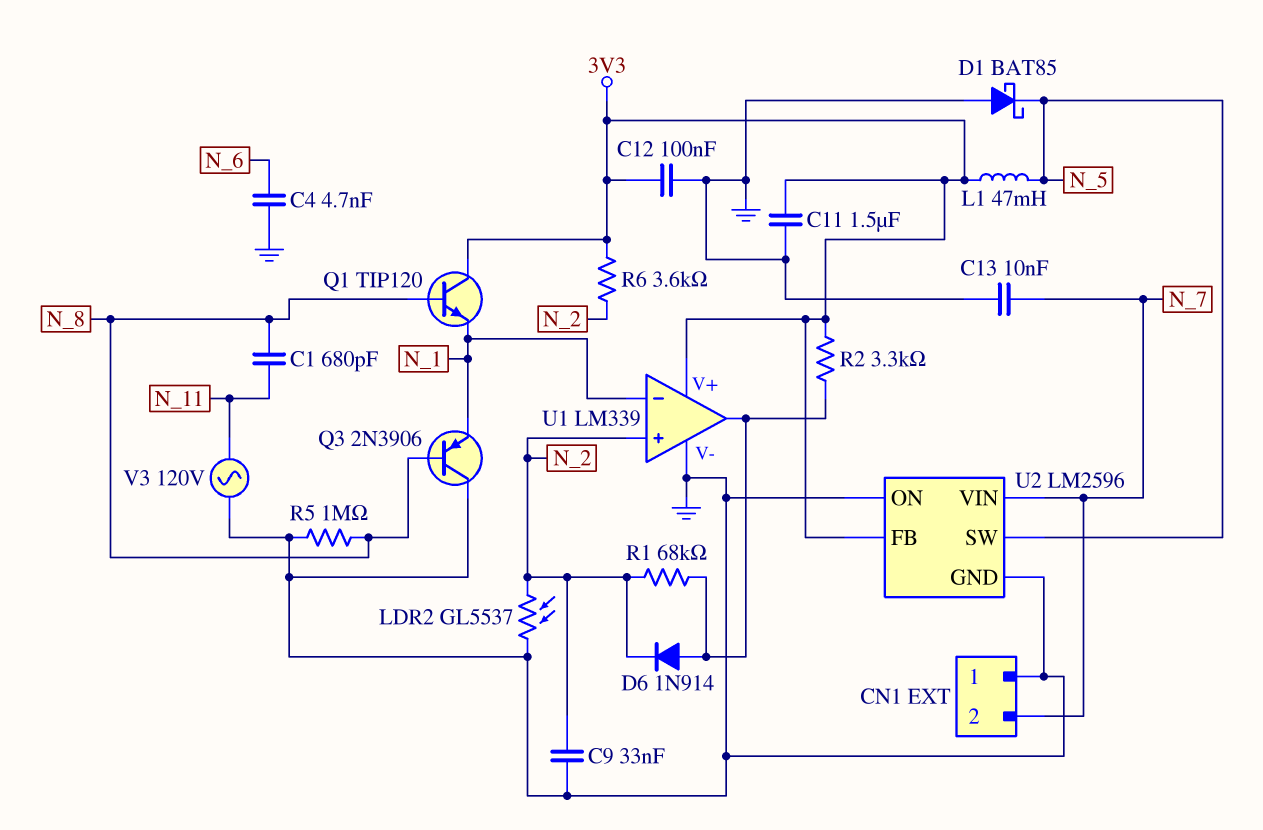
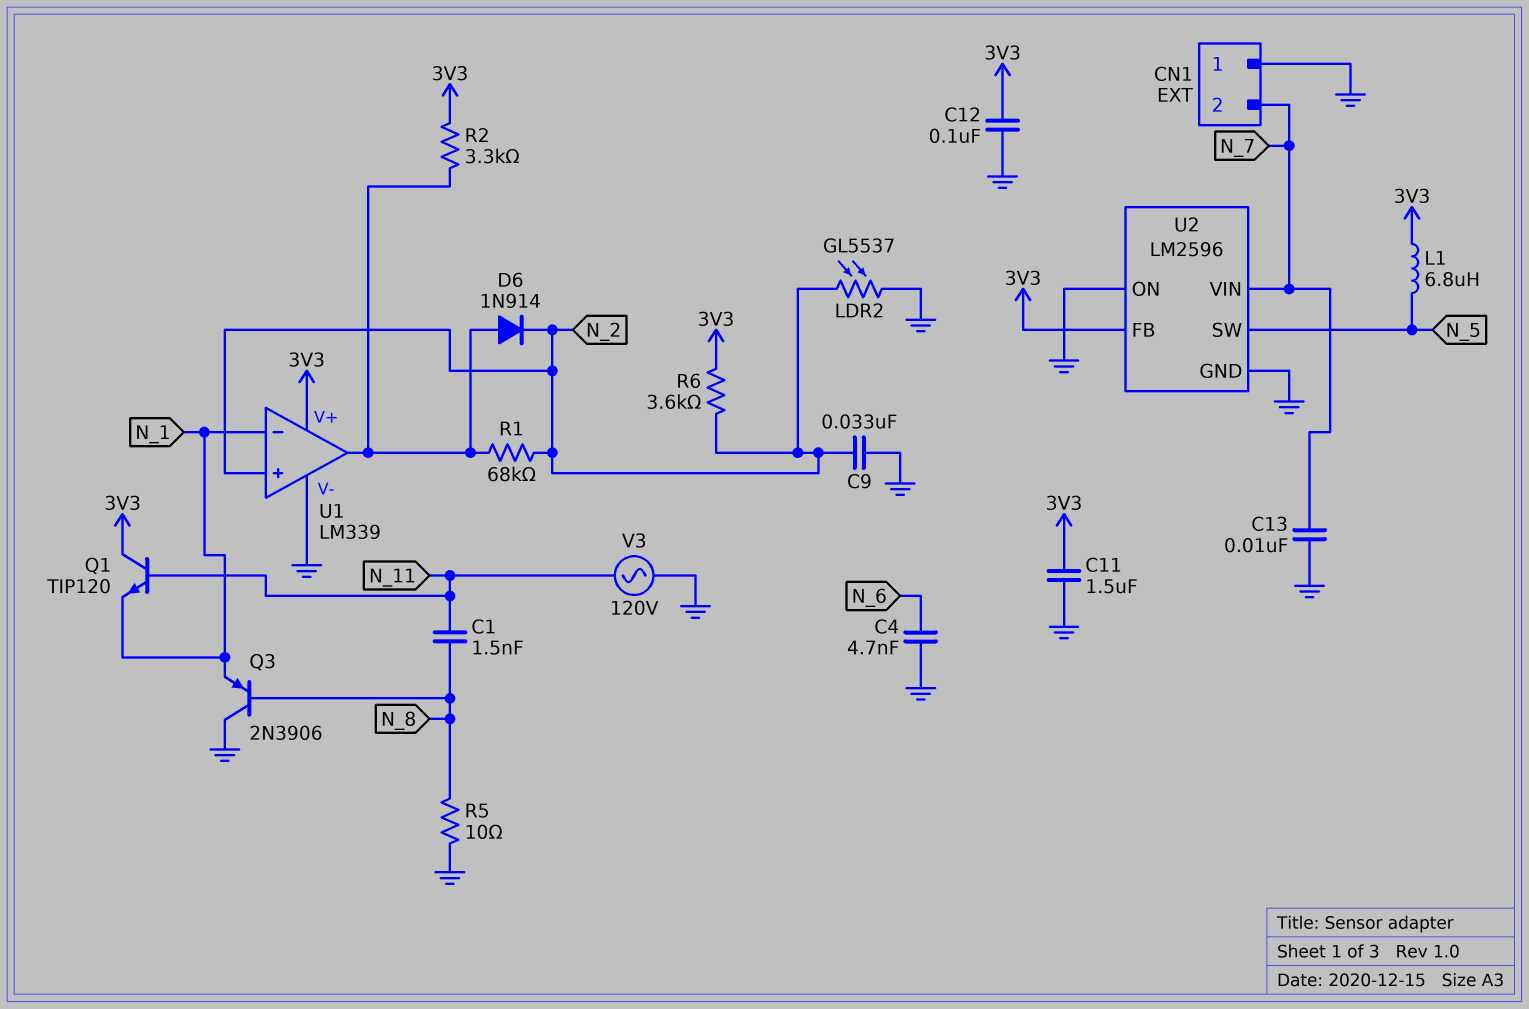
C1: 680pF (N_8, N_11) -> 1.5nF (N_8, N_11)
D1: schottky BAT85 (A GND, K N_5) -> none
L1: 47mH (3V3, N_5) -> 6.8uH (3V3, N_5)
Q1: NPN TIP120 (B N_8, C 3V3, E N_1) -> NPN TIP120 (B N_11, C 3V3, E N_1)
R5: 1M (GND, N_8) -> 10 (GND, N_8)

